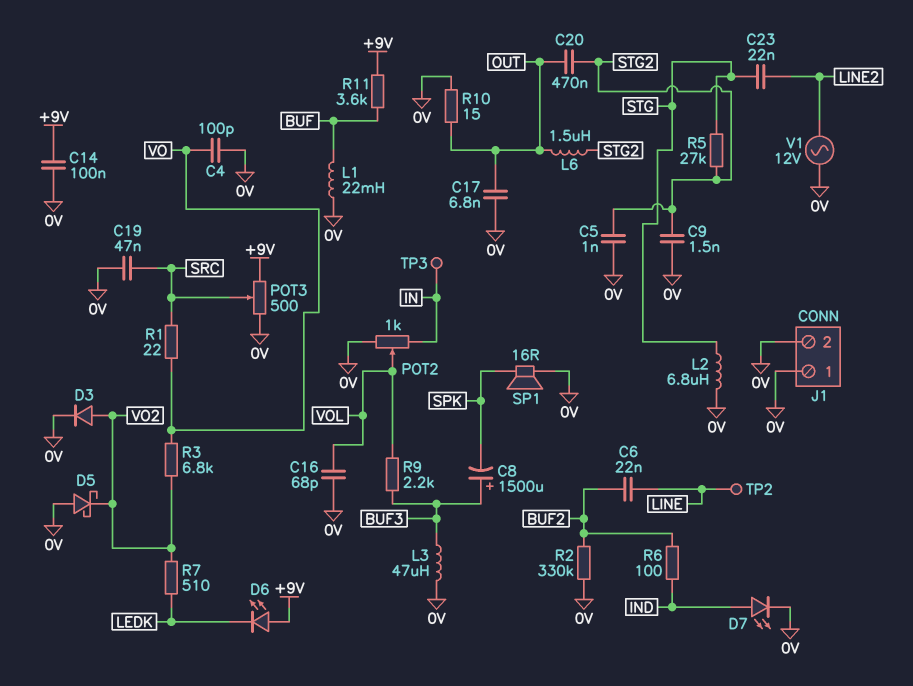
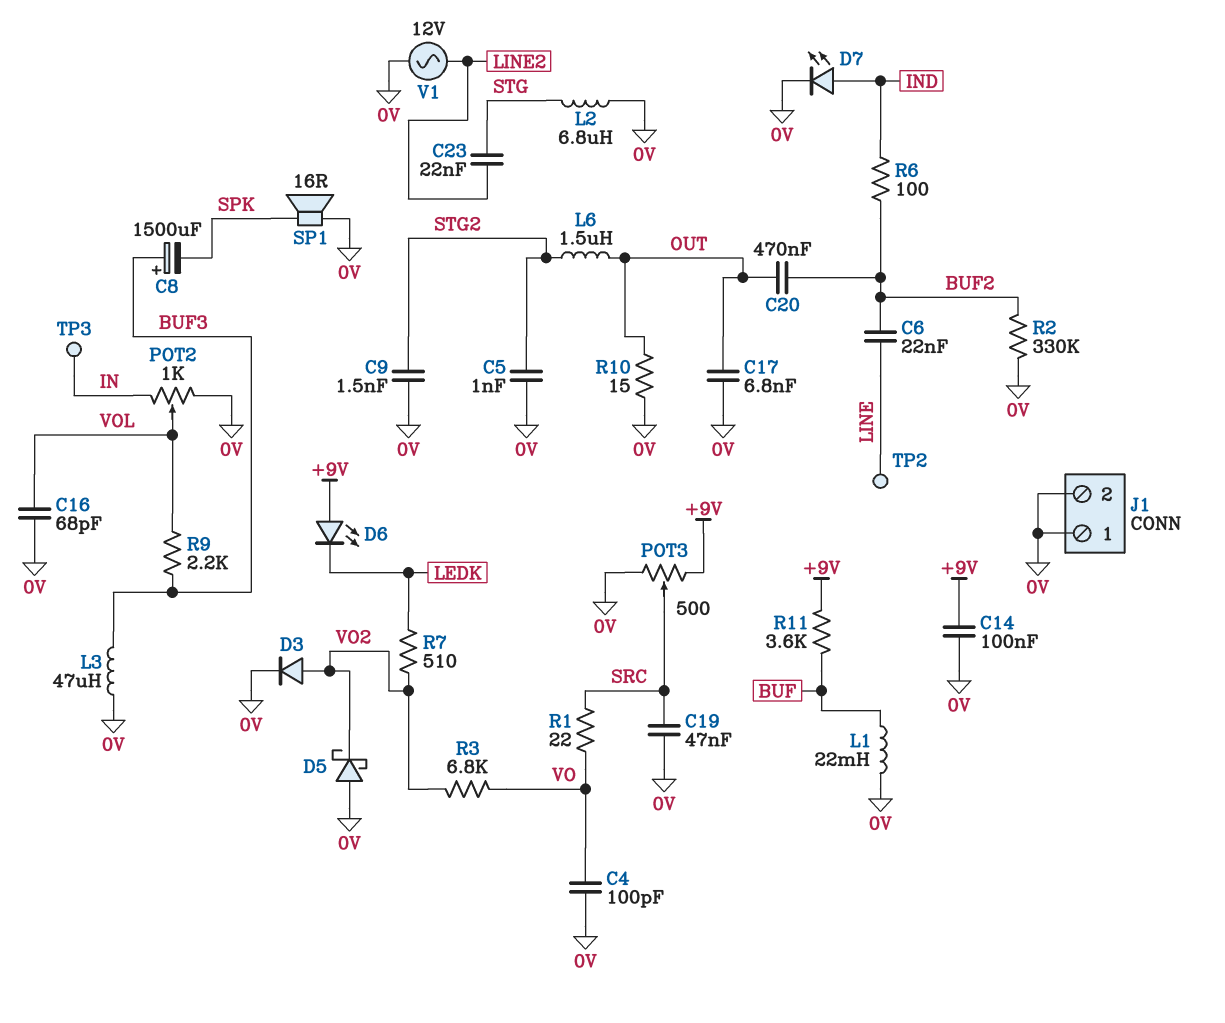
C20: 470nF (OUT, STG2) -> 470nF (BUF2, OUT)
R5: 27k (STG, STG2) -> none

